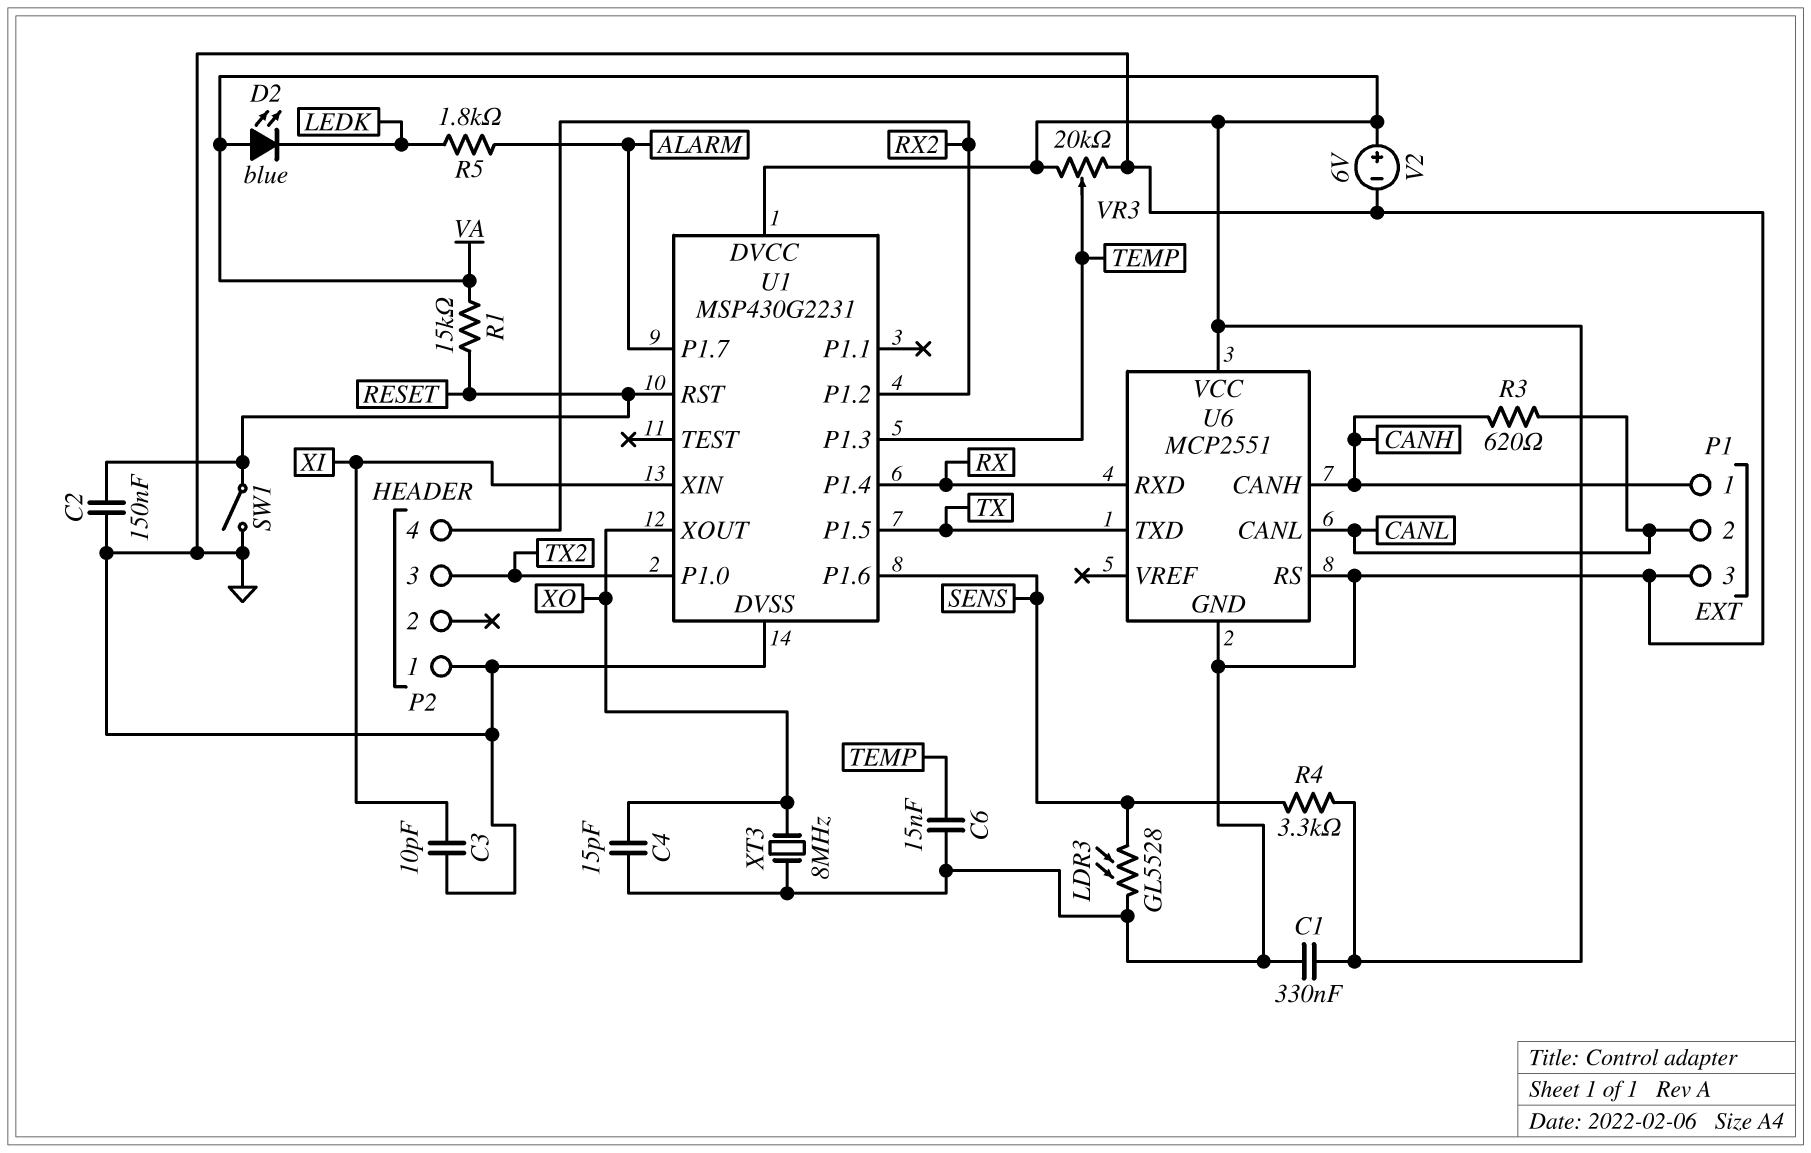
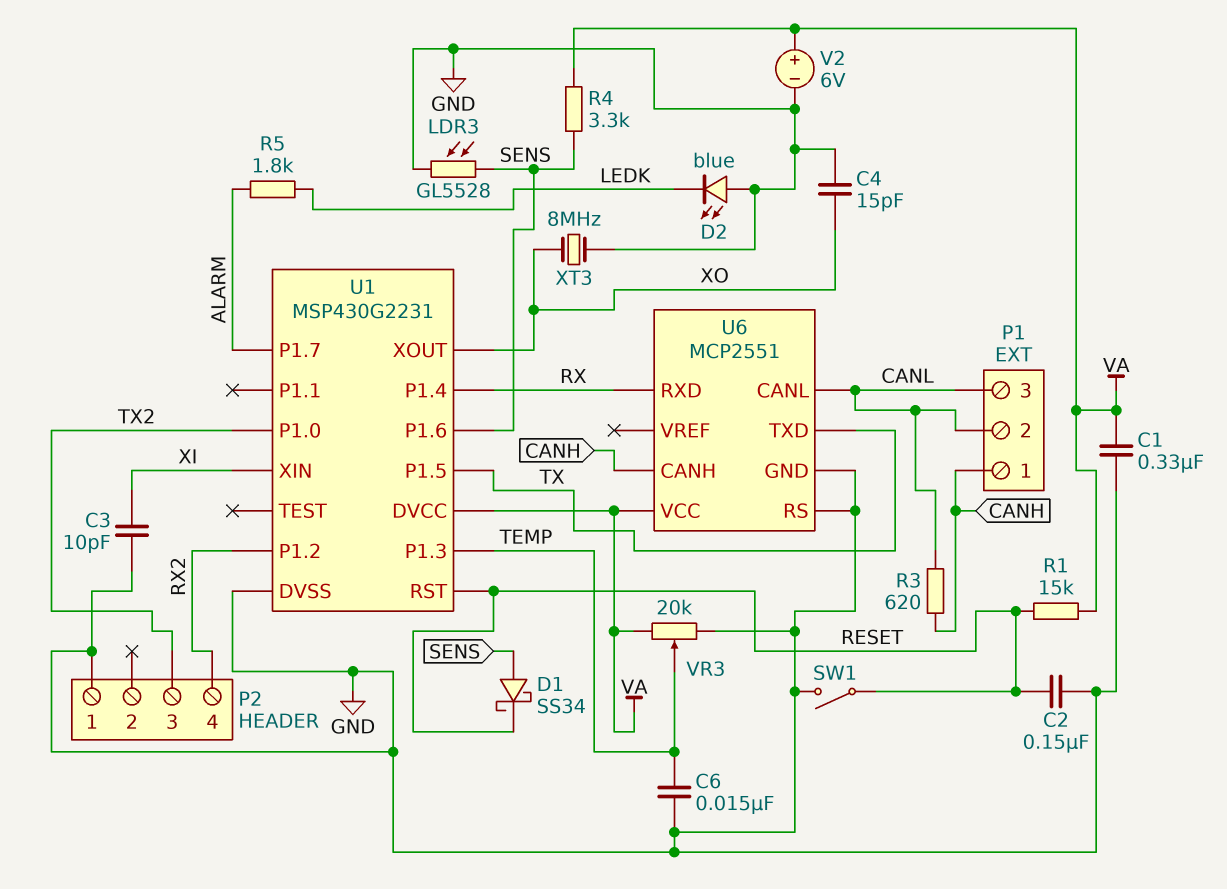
D1: none -> schottky SS34 (A SENS, K RESET)
D2: LED blue (A VA, K LEDK) -> LED blue (A GND, K LEDK)
P1 pin 3: GND -> CANL

